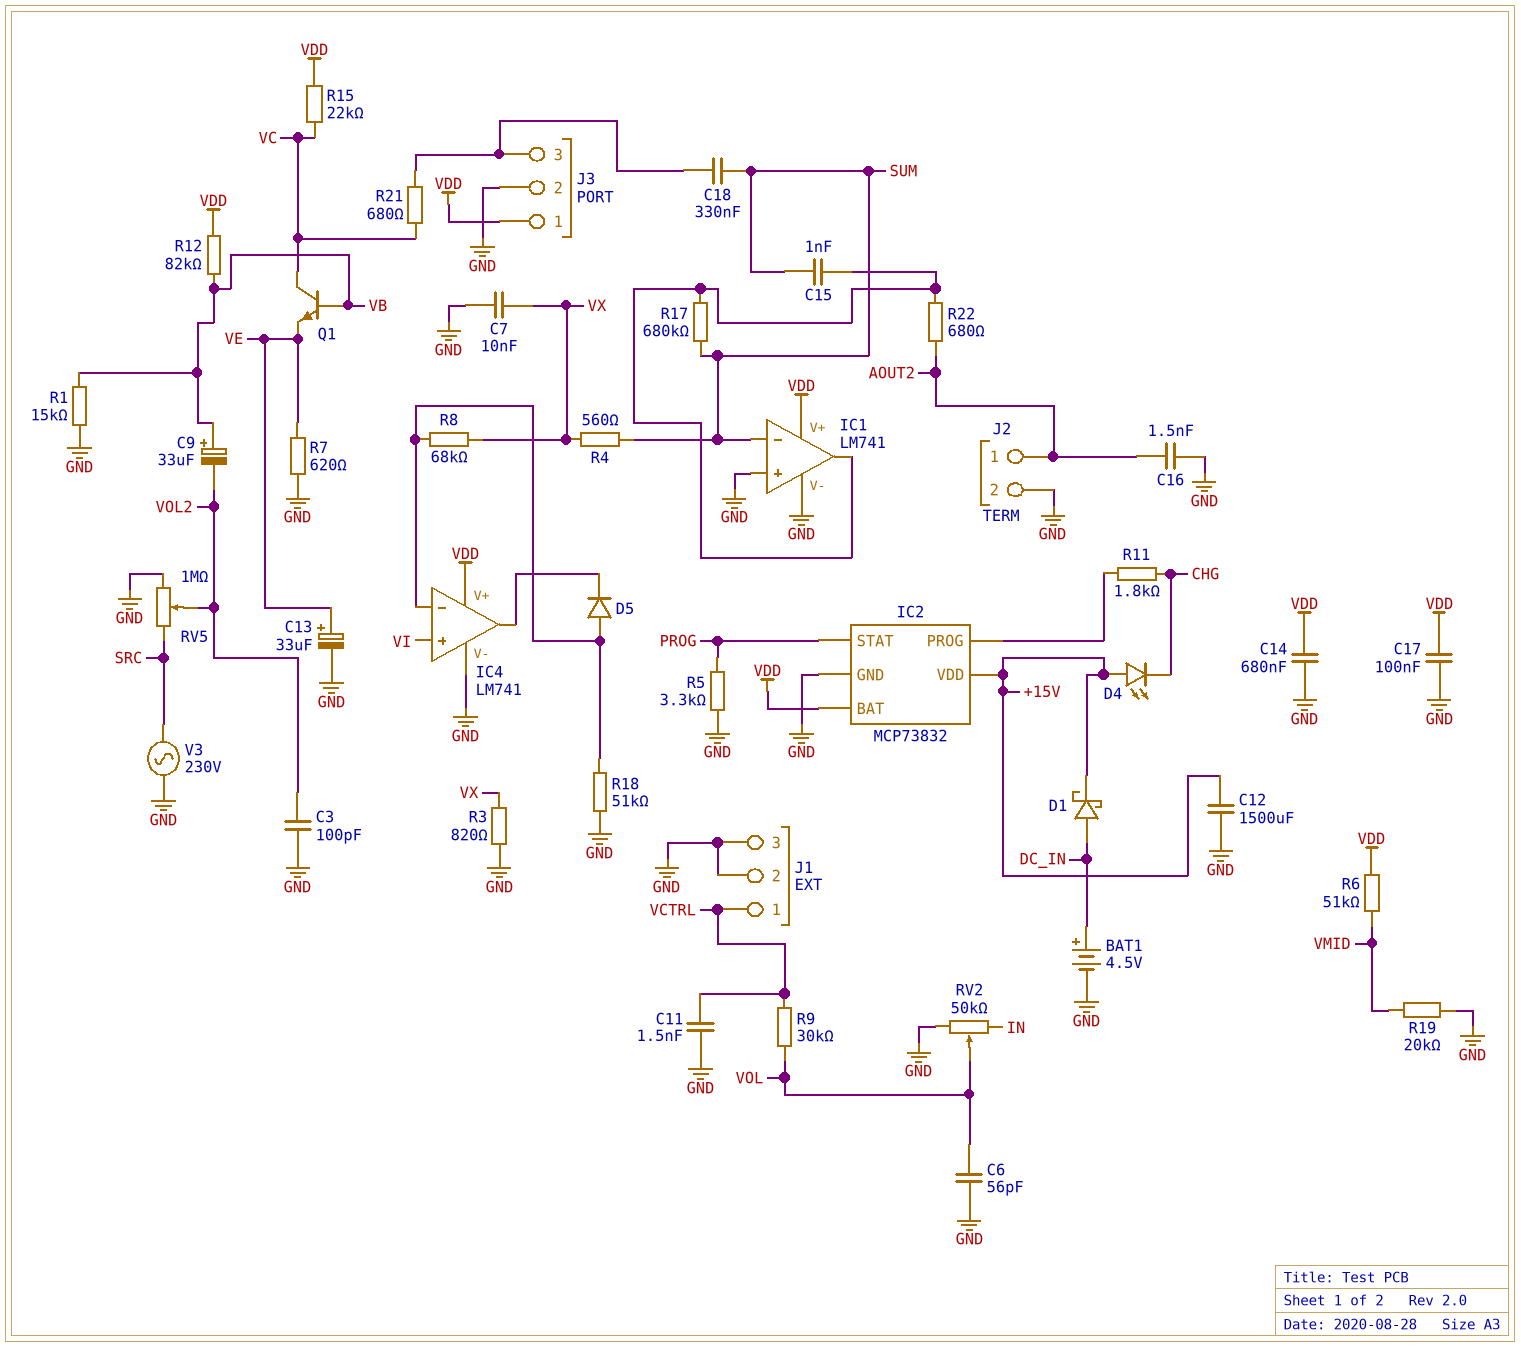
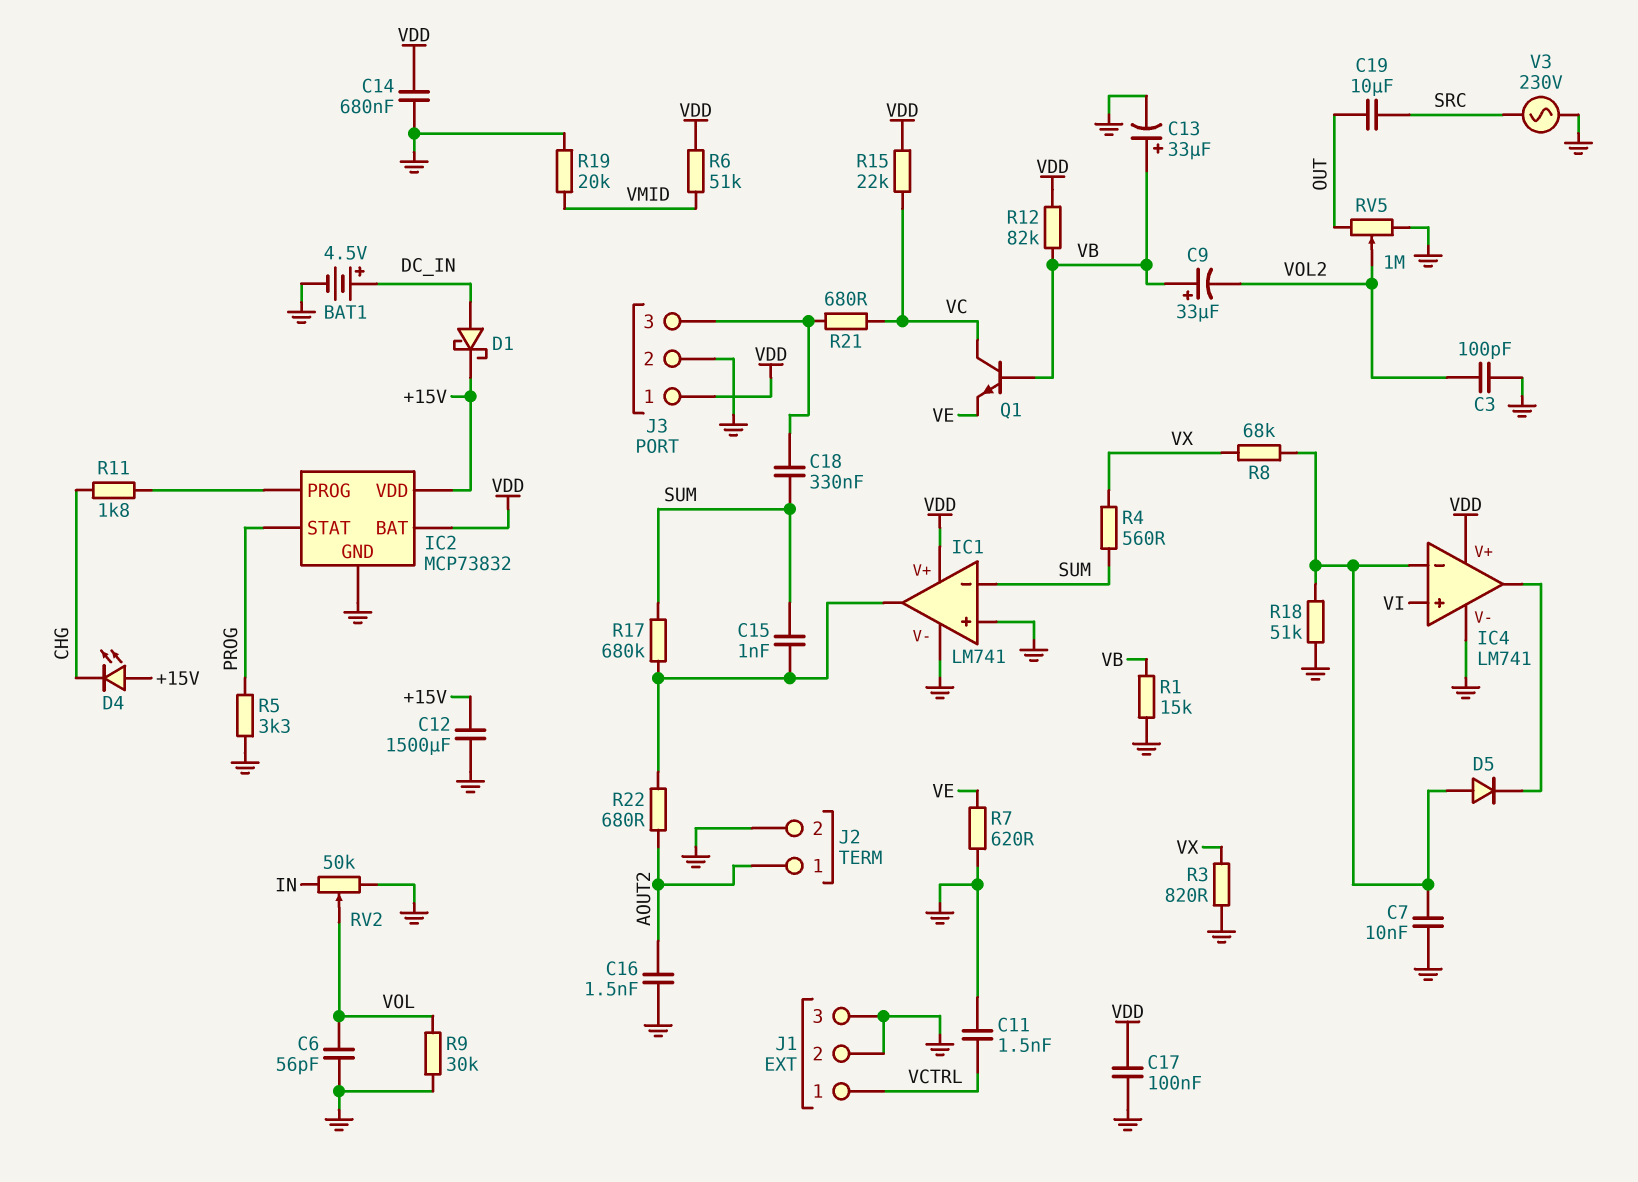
C7: 10nF (GND, VX) -> 10nF (GND, IC4/in-)
C13: 33uF (plus VE, minus GND) -> 33uF (plus VB, minus GND)
C19: none -> 10uF (OUT, SRC)
R9: 30k (VCTRL, VOL) -> 30k (GND, VOL)
RV5: 1M (GND, SRC, wiper VOL2) -> 1M (GND, OUT, wiper VOL2)

